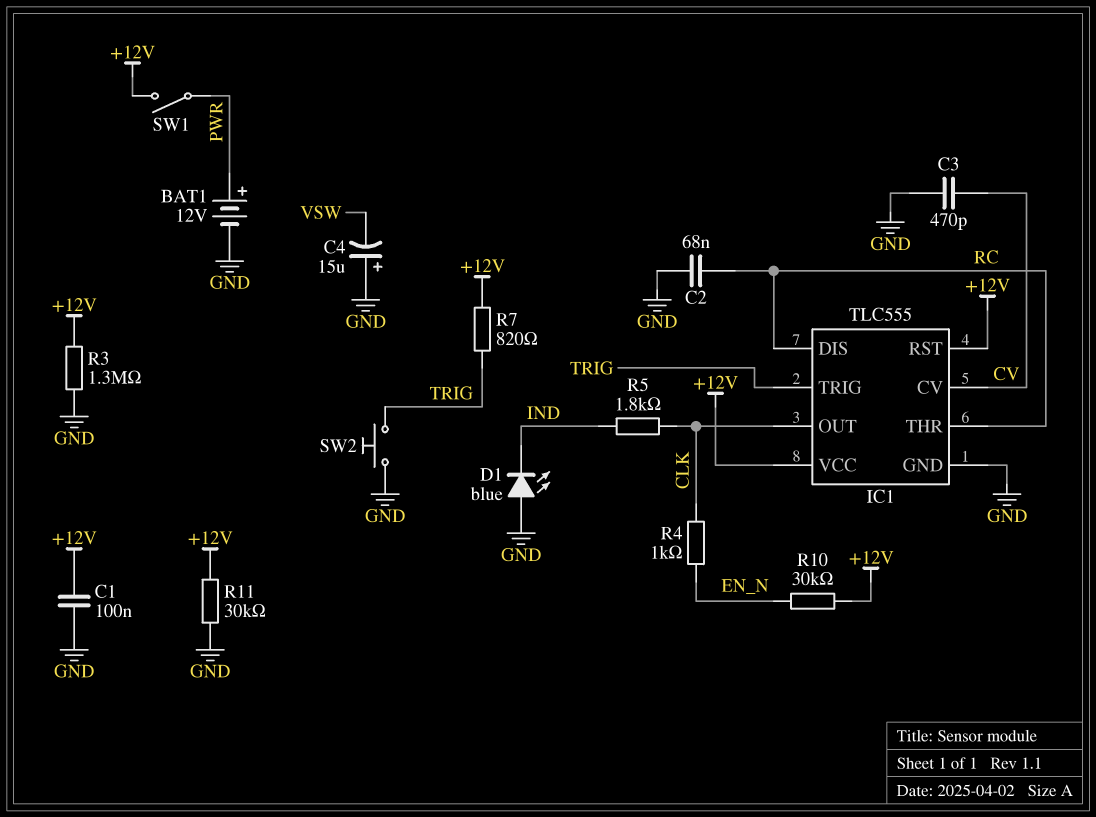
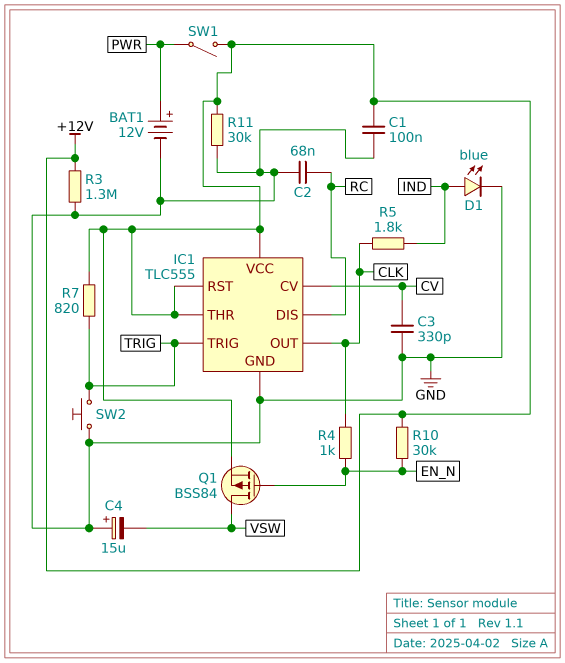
C3: 470pF (CV, GND) -> 330pF (CV, GND)
D1: LED blue (A GND, K IND) -> LED blue (A IND, K GND)
IC1 pin THR: RC -> +12V
Q1: none -> PMOS BSS84 (G EN_N, D VSW, S +12V)

